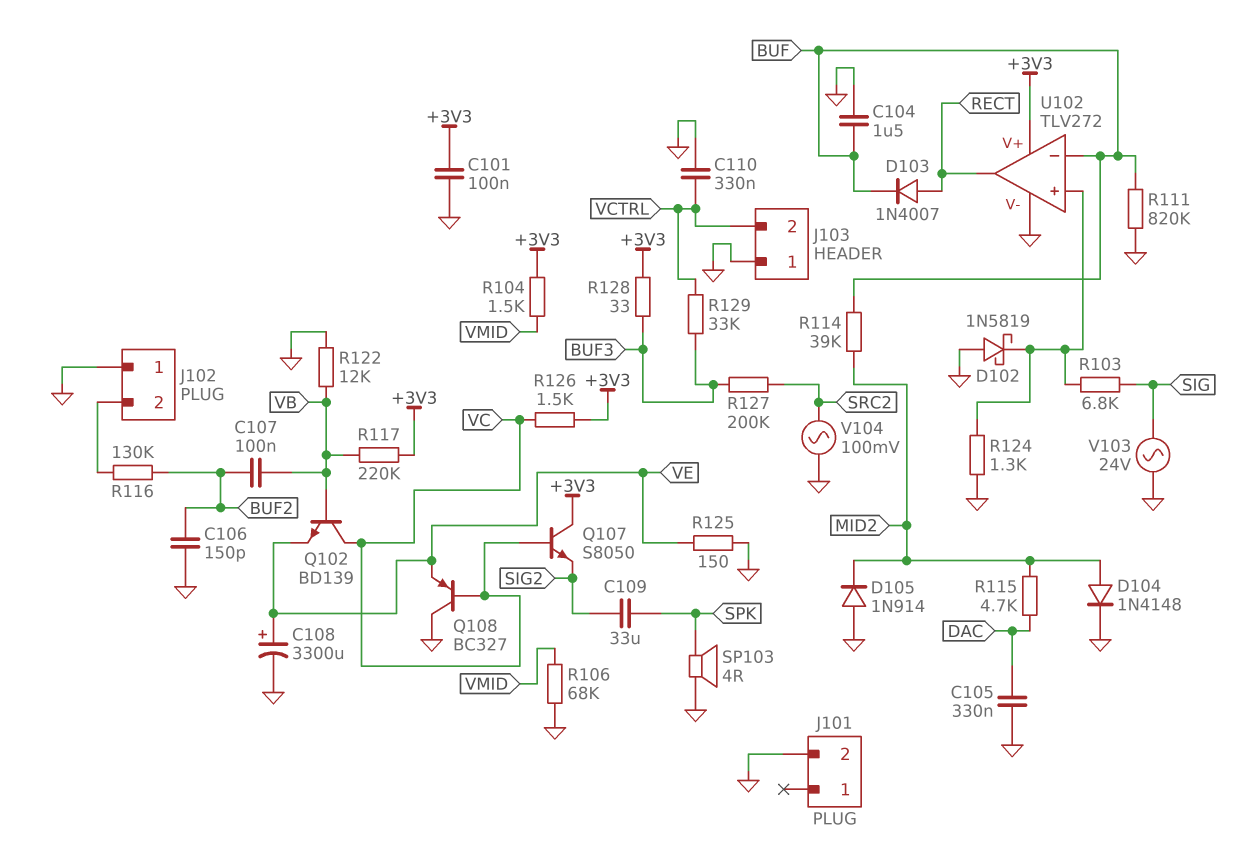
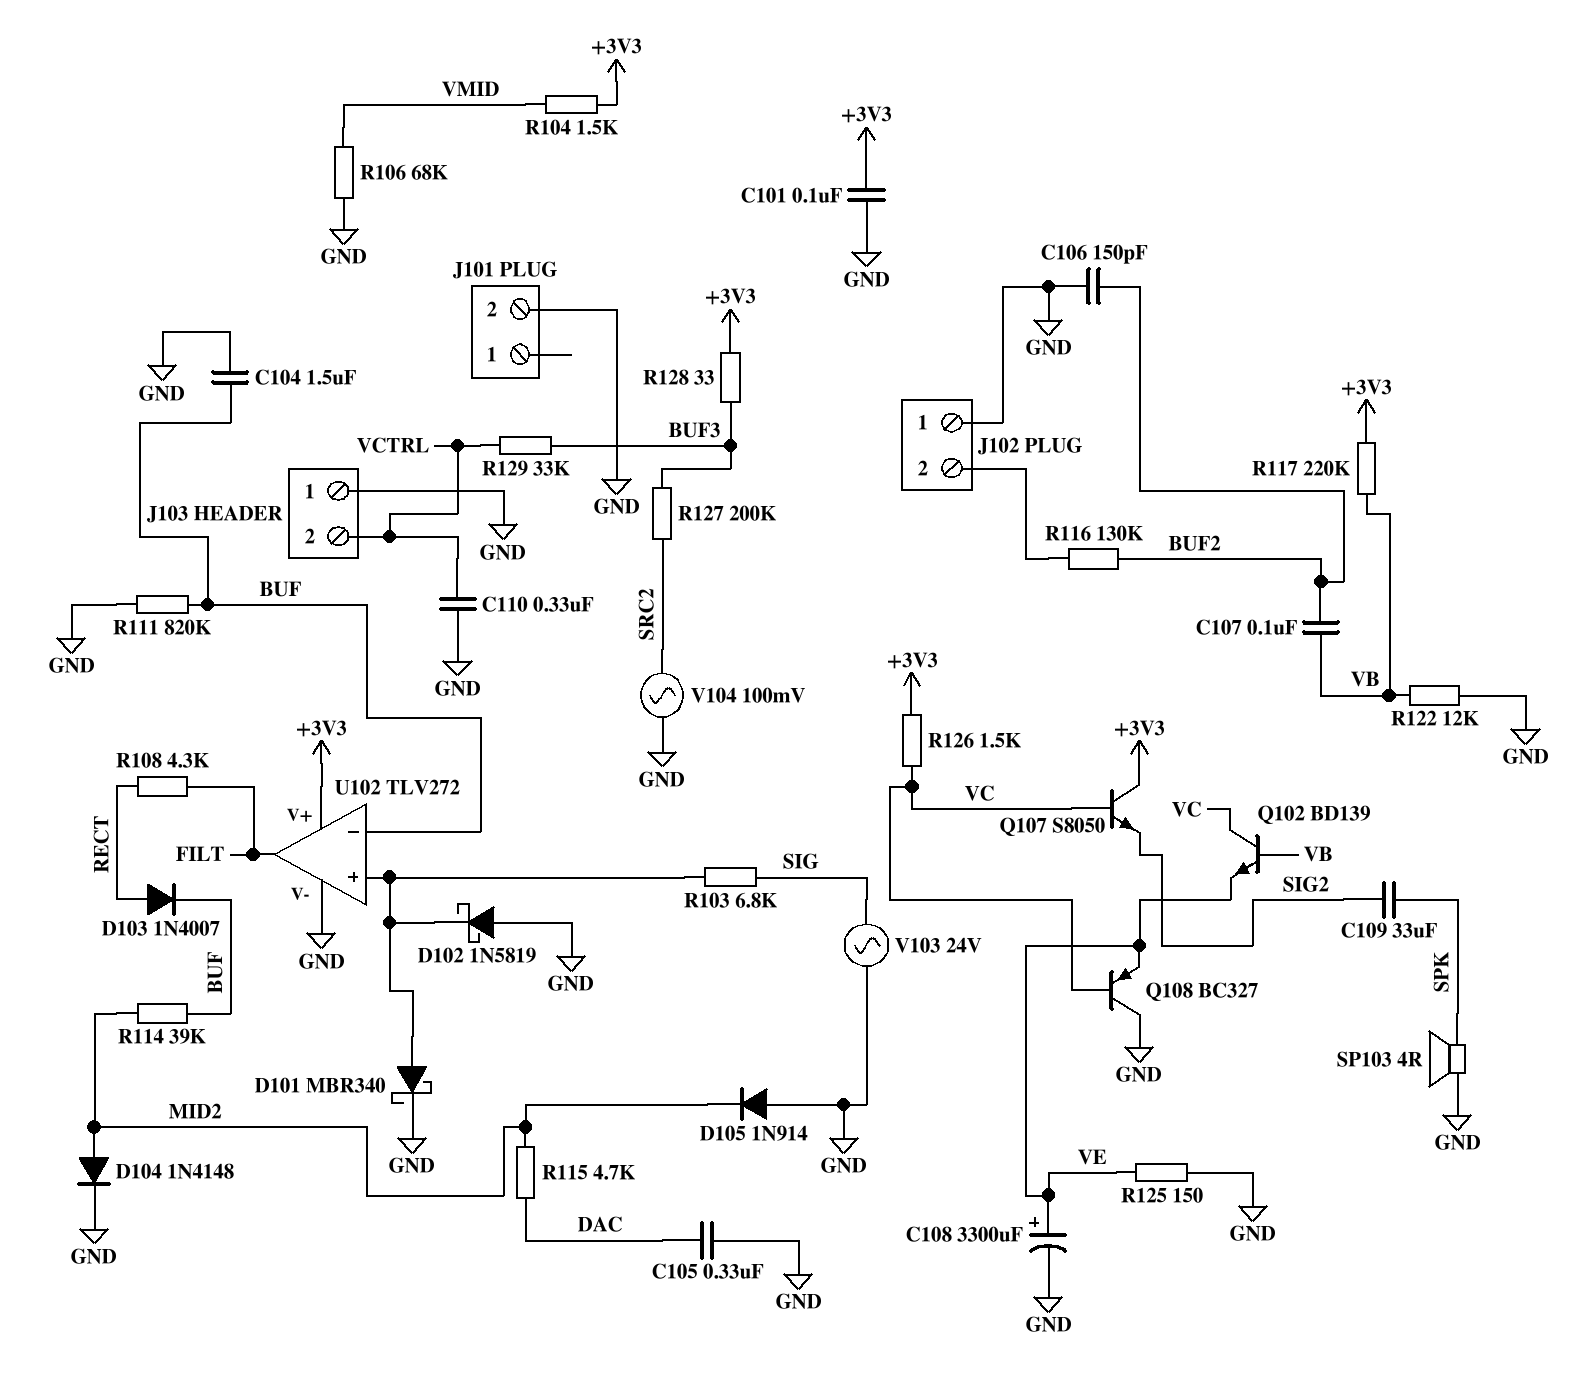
D101: none -> schottky MBR340 (A U102/in+, K GND)
R108: none -> 4.3k (FILT, RECT)
R124: 1.3k (GND, U102/in+) -> none
U102 pin out: RECT -> FILT

